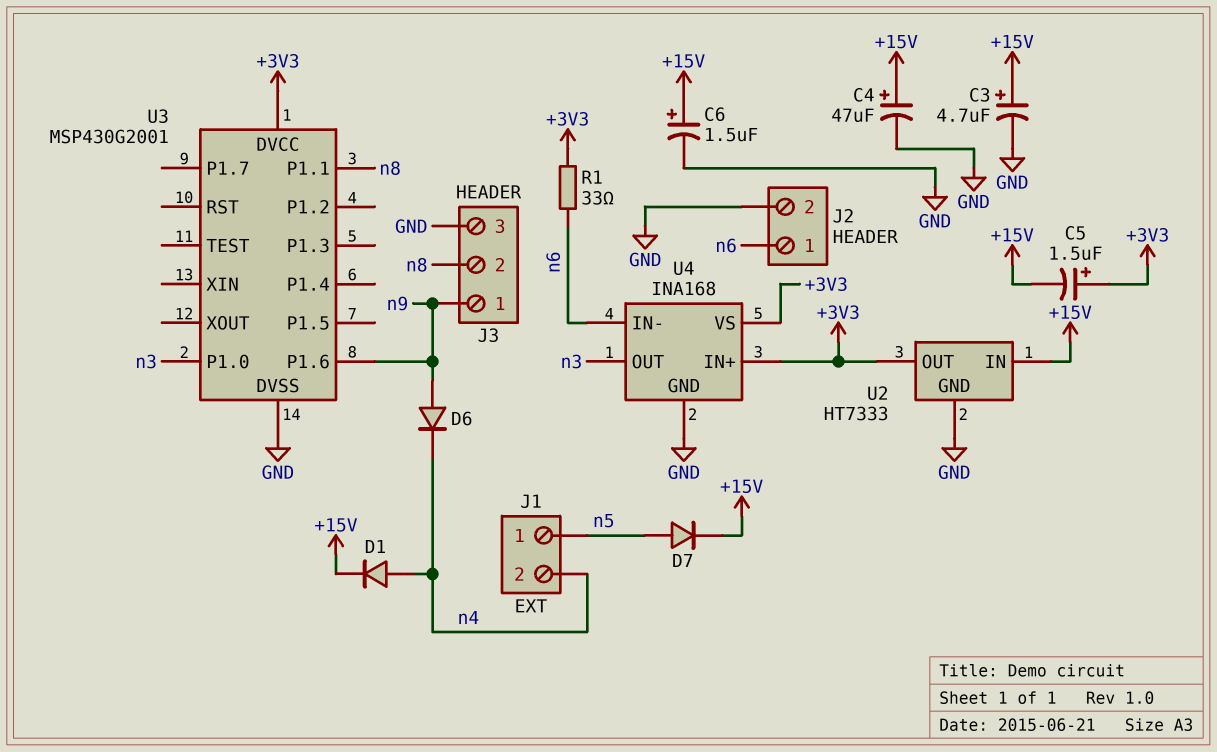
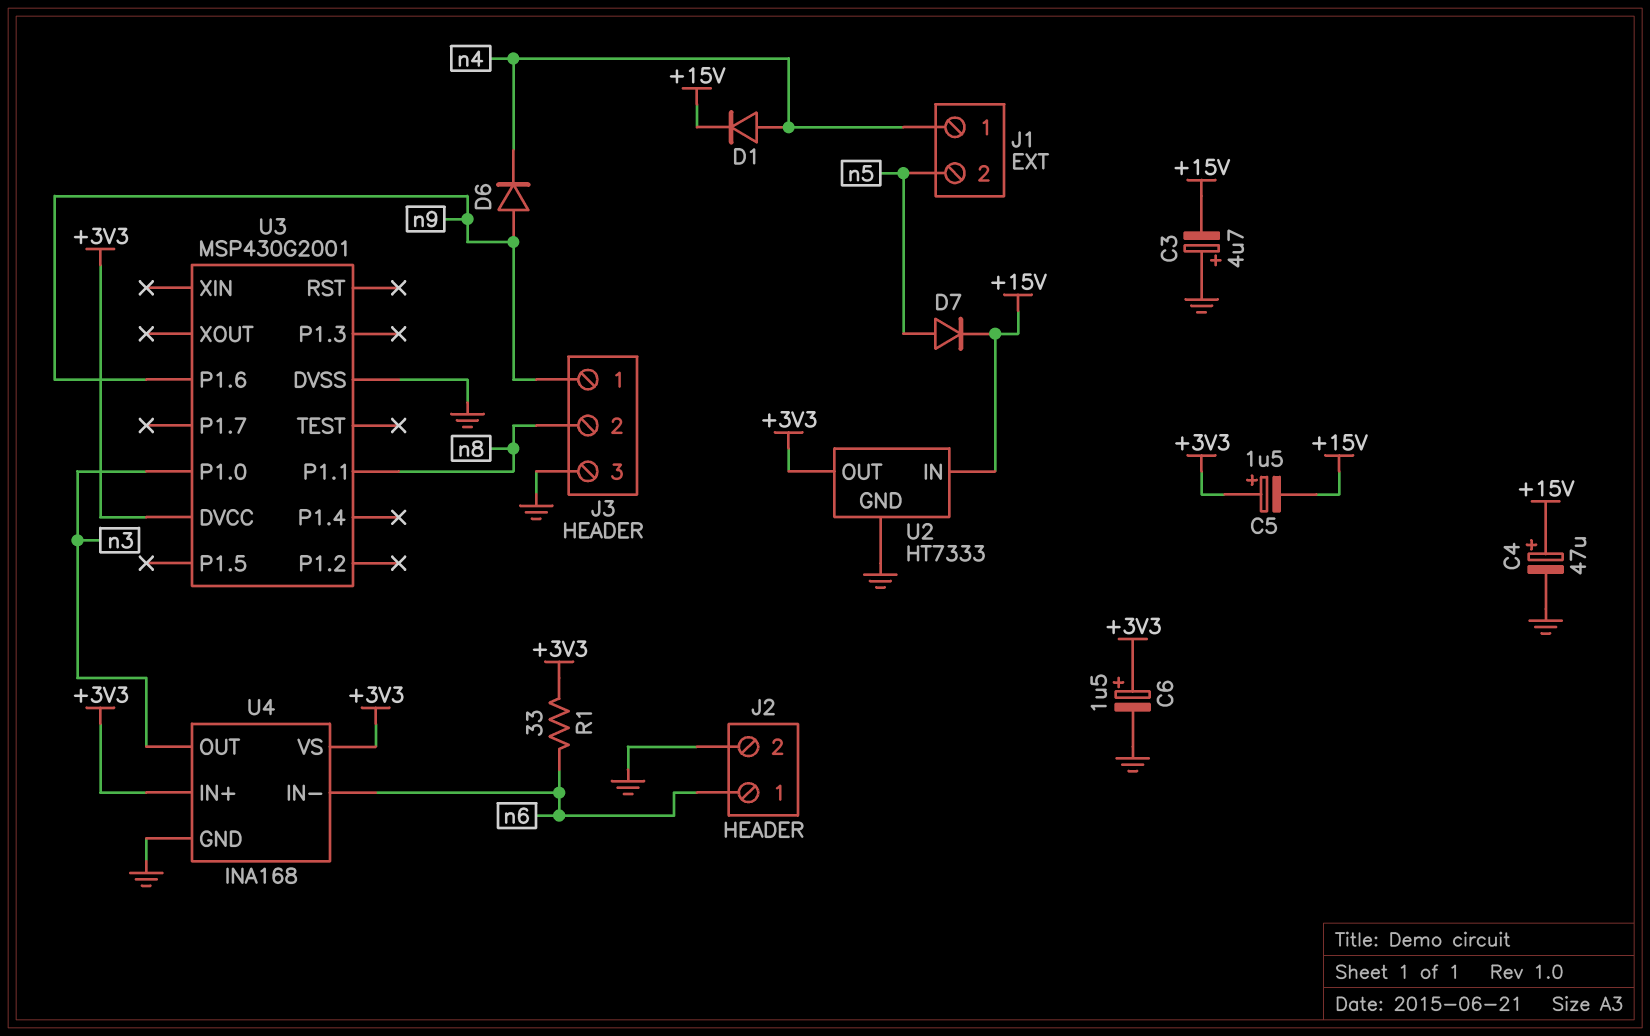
C3: 4.7uF (plus +15V, minus GND) -> 4.7uF (plus GND, minus +15V)
C6: 1.5uF (plus +15V, minus GND) -> 1.5uF (plus +3V3, minus GND)
J1 pin 1: n5 -> n4
J1 pin 2: n4 -> n5

